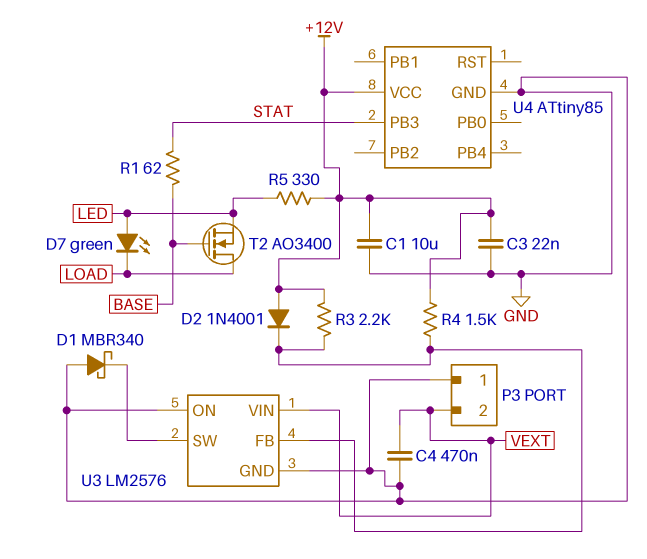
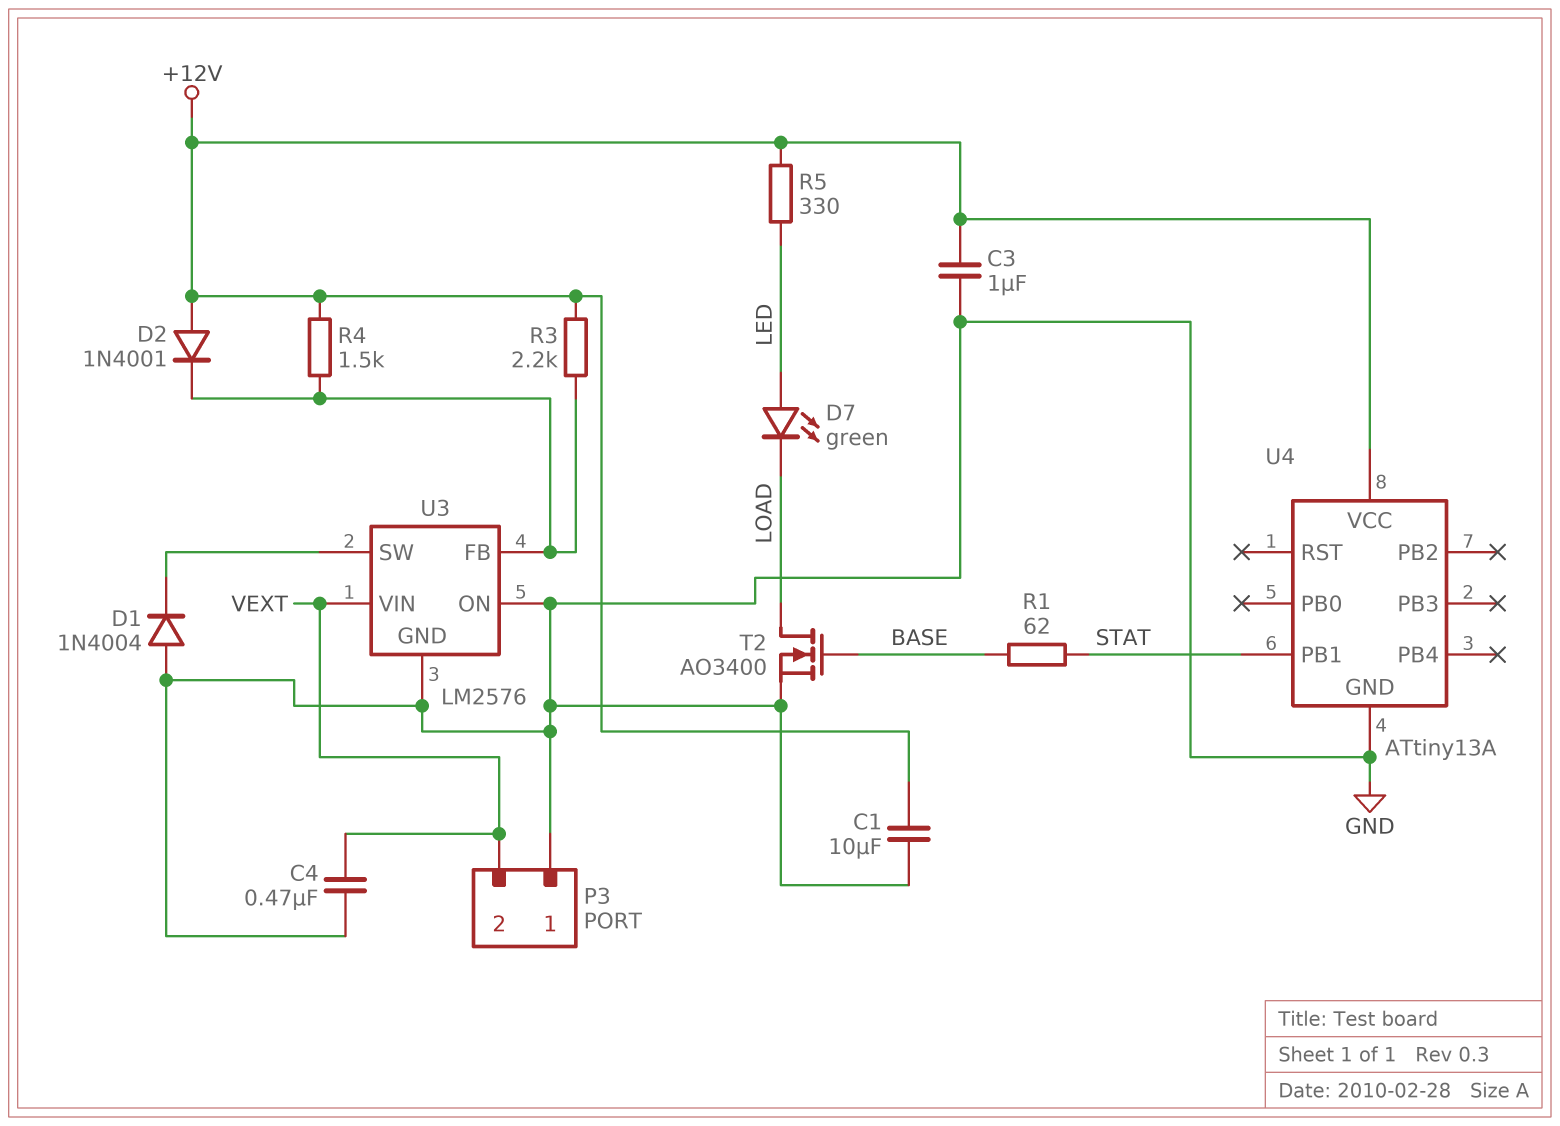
C3: 22nF (+12V, GND) -> 1uF (+12V, GND)
D1: schottky MBR340 (A GND, K U3/SW) -> diode 1N4004 (A GND, K U3/SW)
T2: NMOS AO3400 (G BASE, D LOAD, S LED) -> NMOS AO3400 (G BASE, D LOAD, S GND)
U4: ATtiny85 -> ATtiny13A
U4 pin PB1: none -> STAT
U4 pin PB3: STAT -> none

